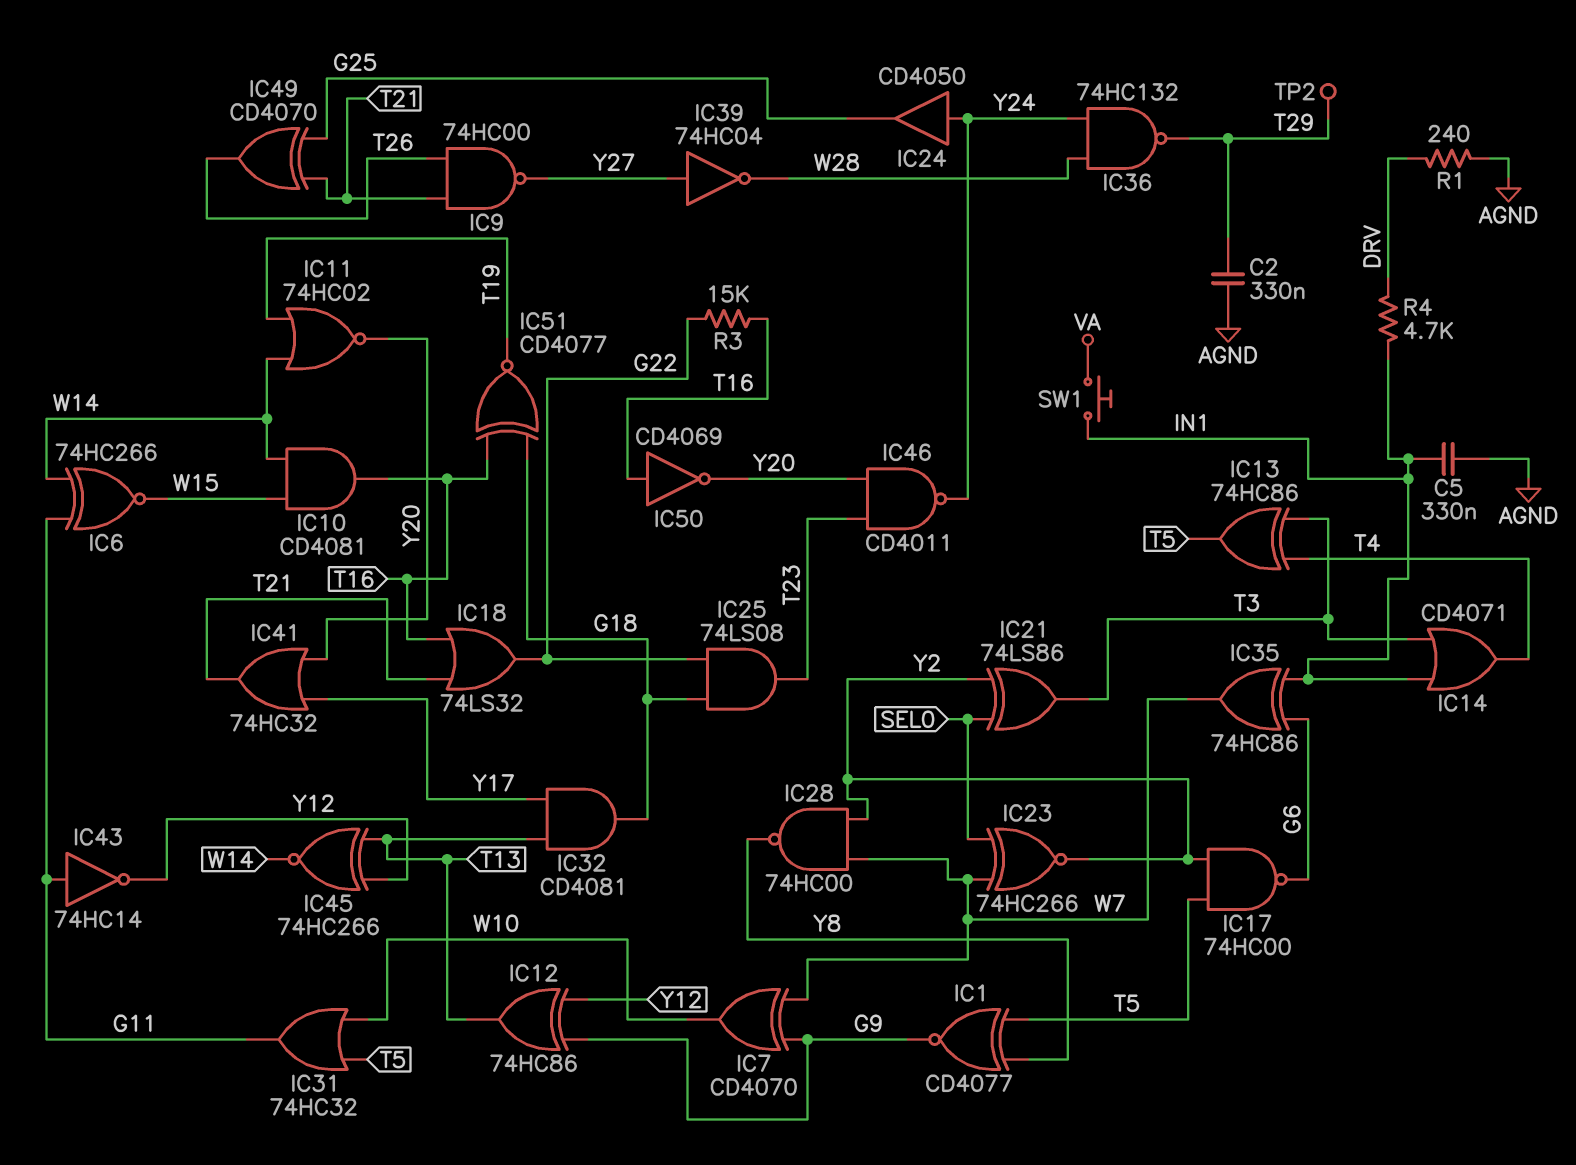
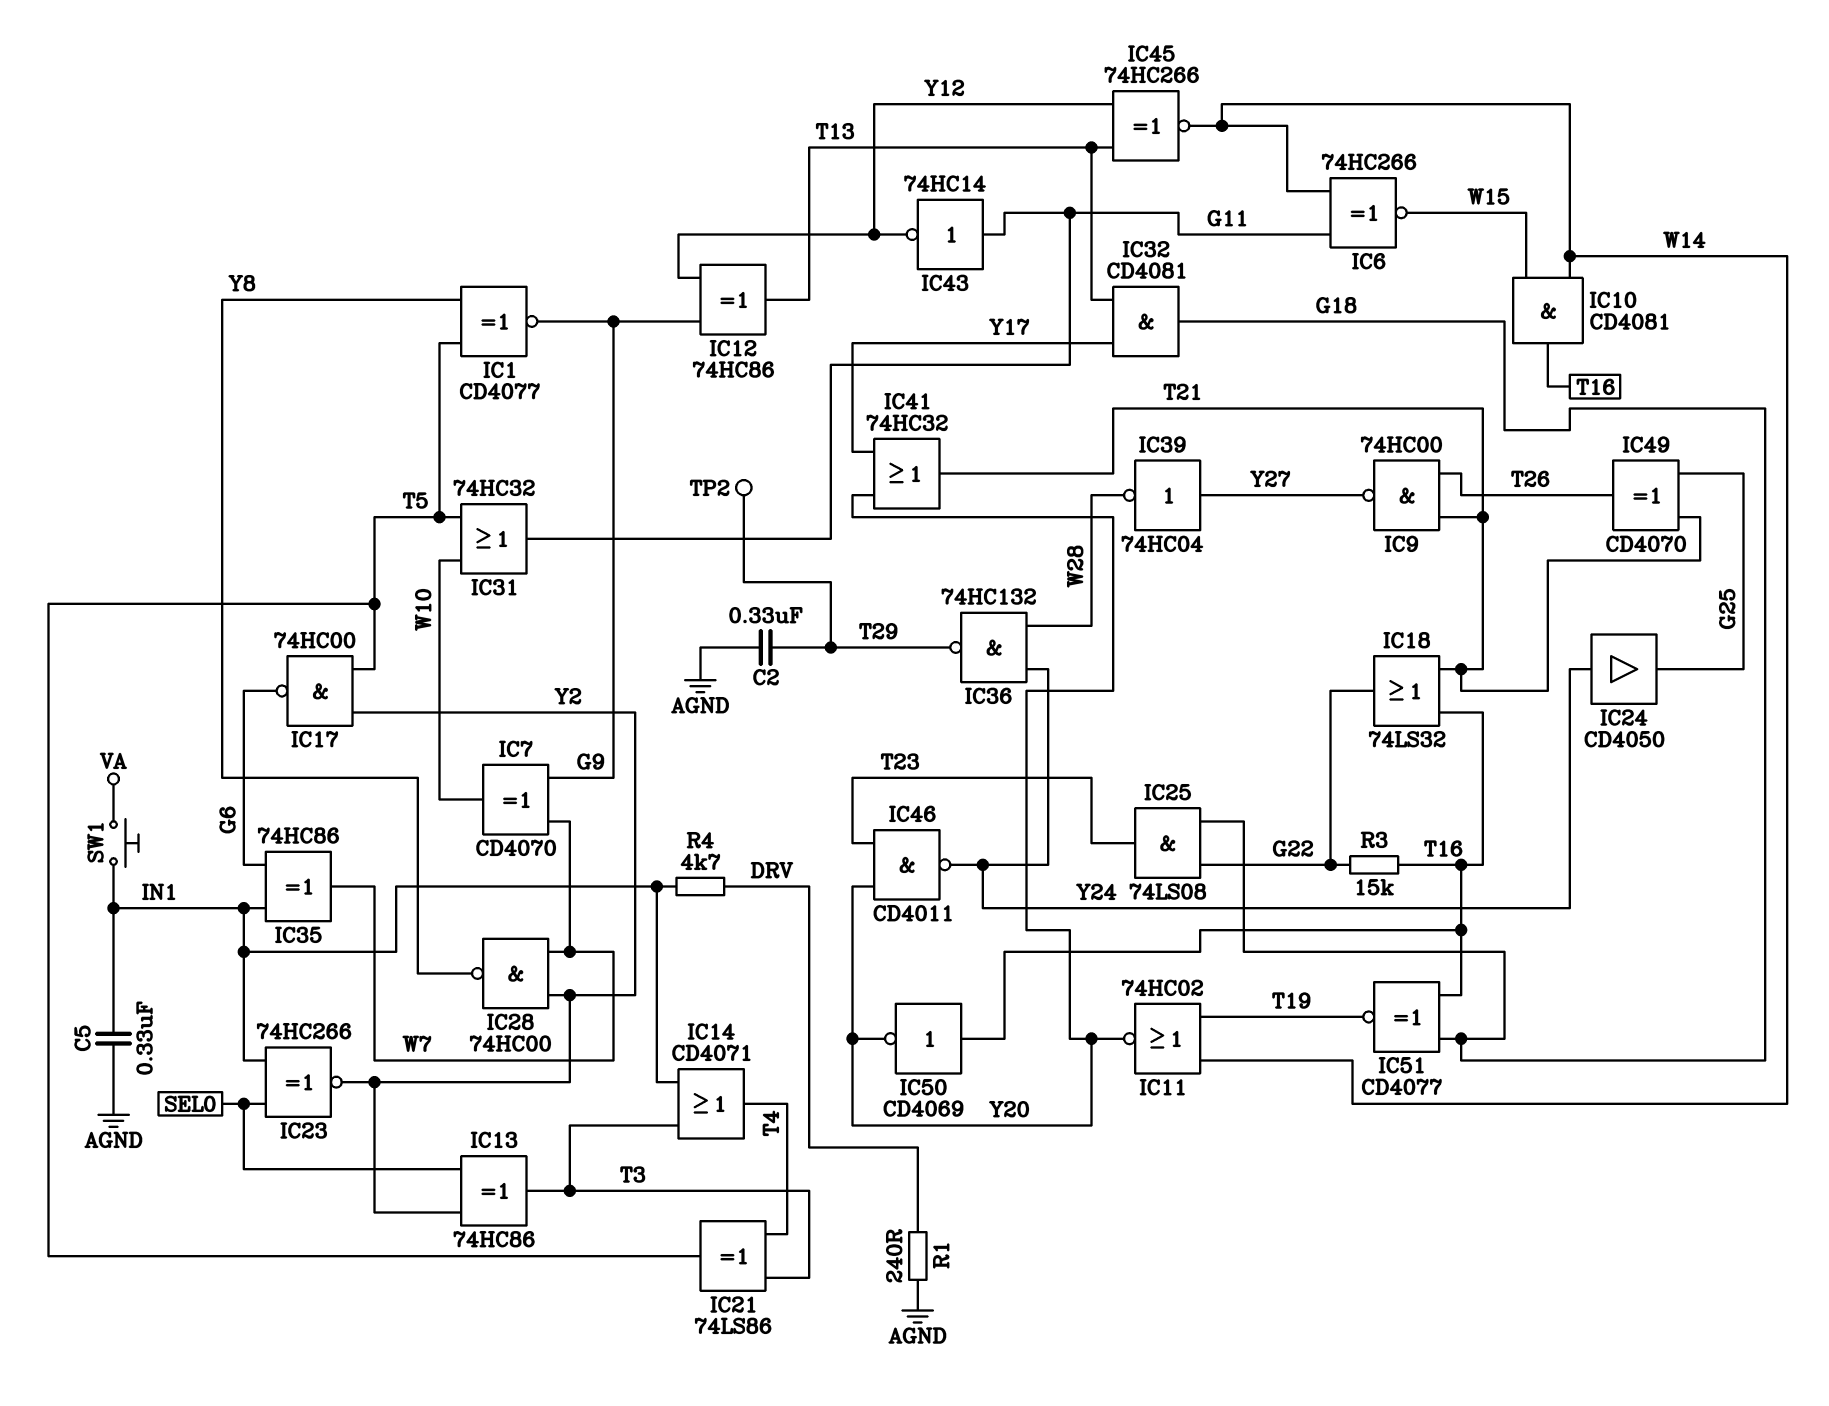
IC13: XOR 74HC86 (in T3, in T4, out T5) -> XOR 74HC86 (in SEL0, in Y2, out T3)
IC21: XOR 74LS86 (in SEL0, in Y2, out T3) -> XOR 74LS86 (in T3, in T4, out T5)
IC23: XNOR 74HC266 (in SEL0, in W7, out Y2) -> XNOR 74HC266 (in IN1, in SEL0, out Y2)

